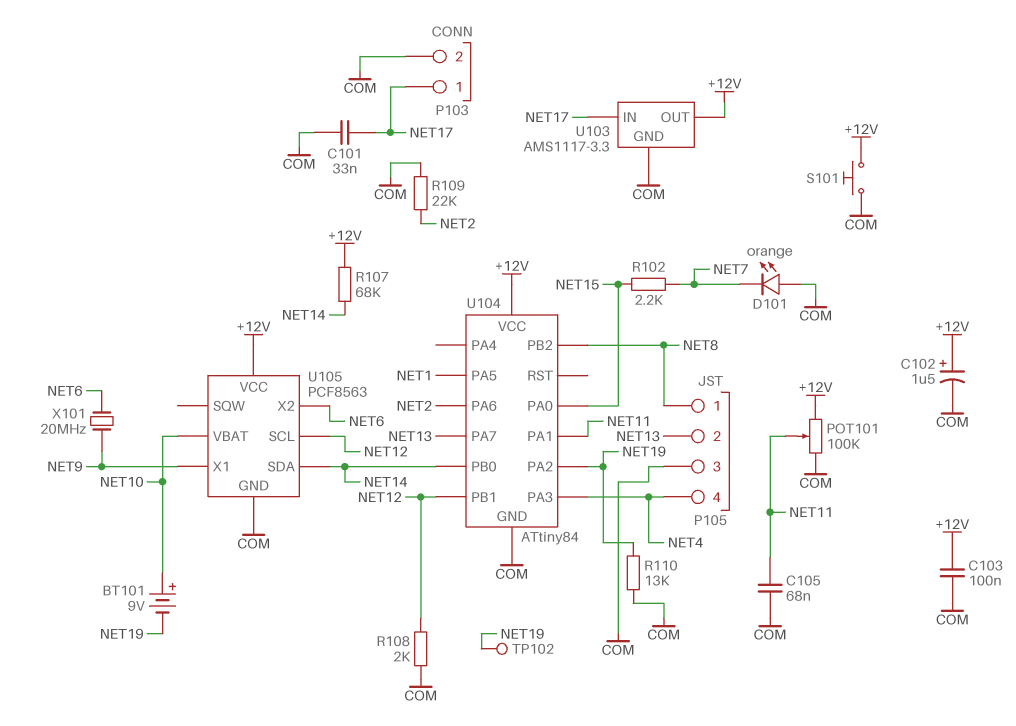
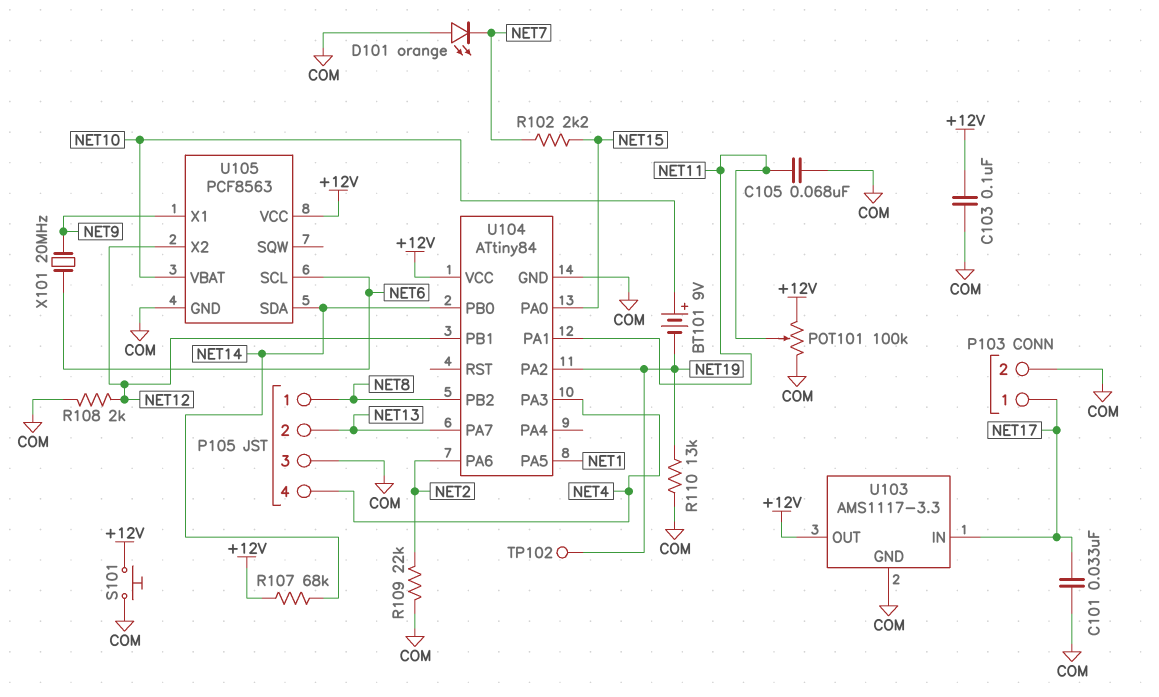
C102: 1.5uF (plus +12V, minus COM) -> none
U105 pin SCL: NET12 -> NET6
U105 pin X2: NET6 -> NET12

